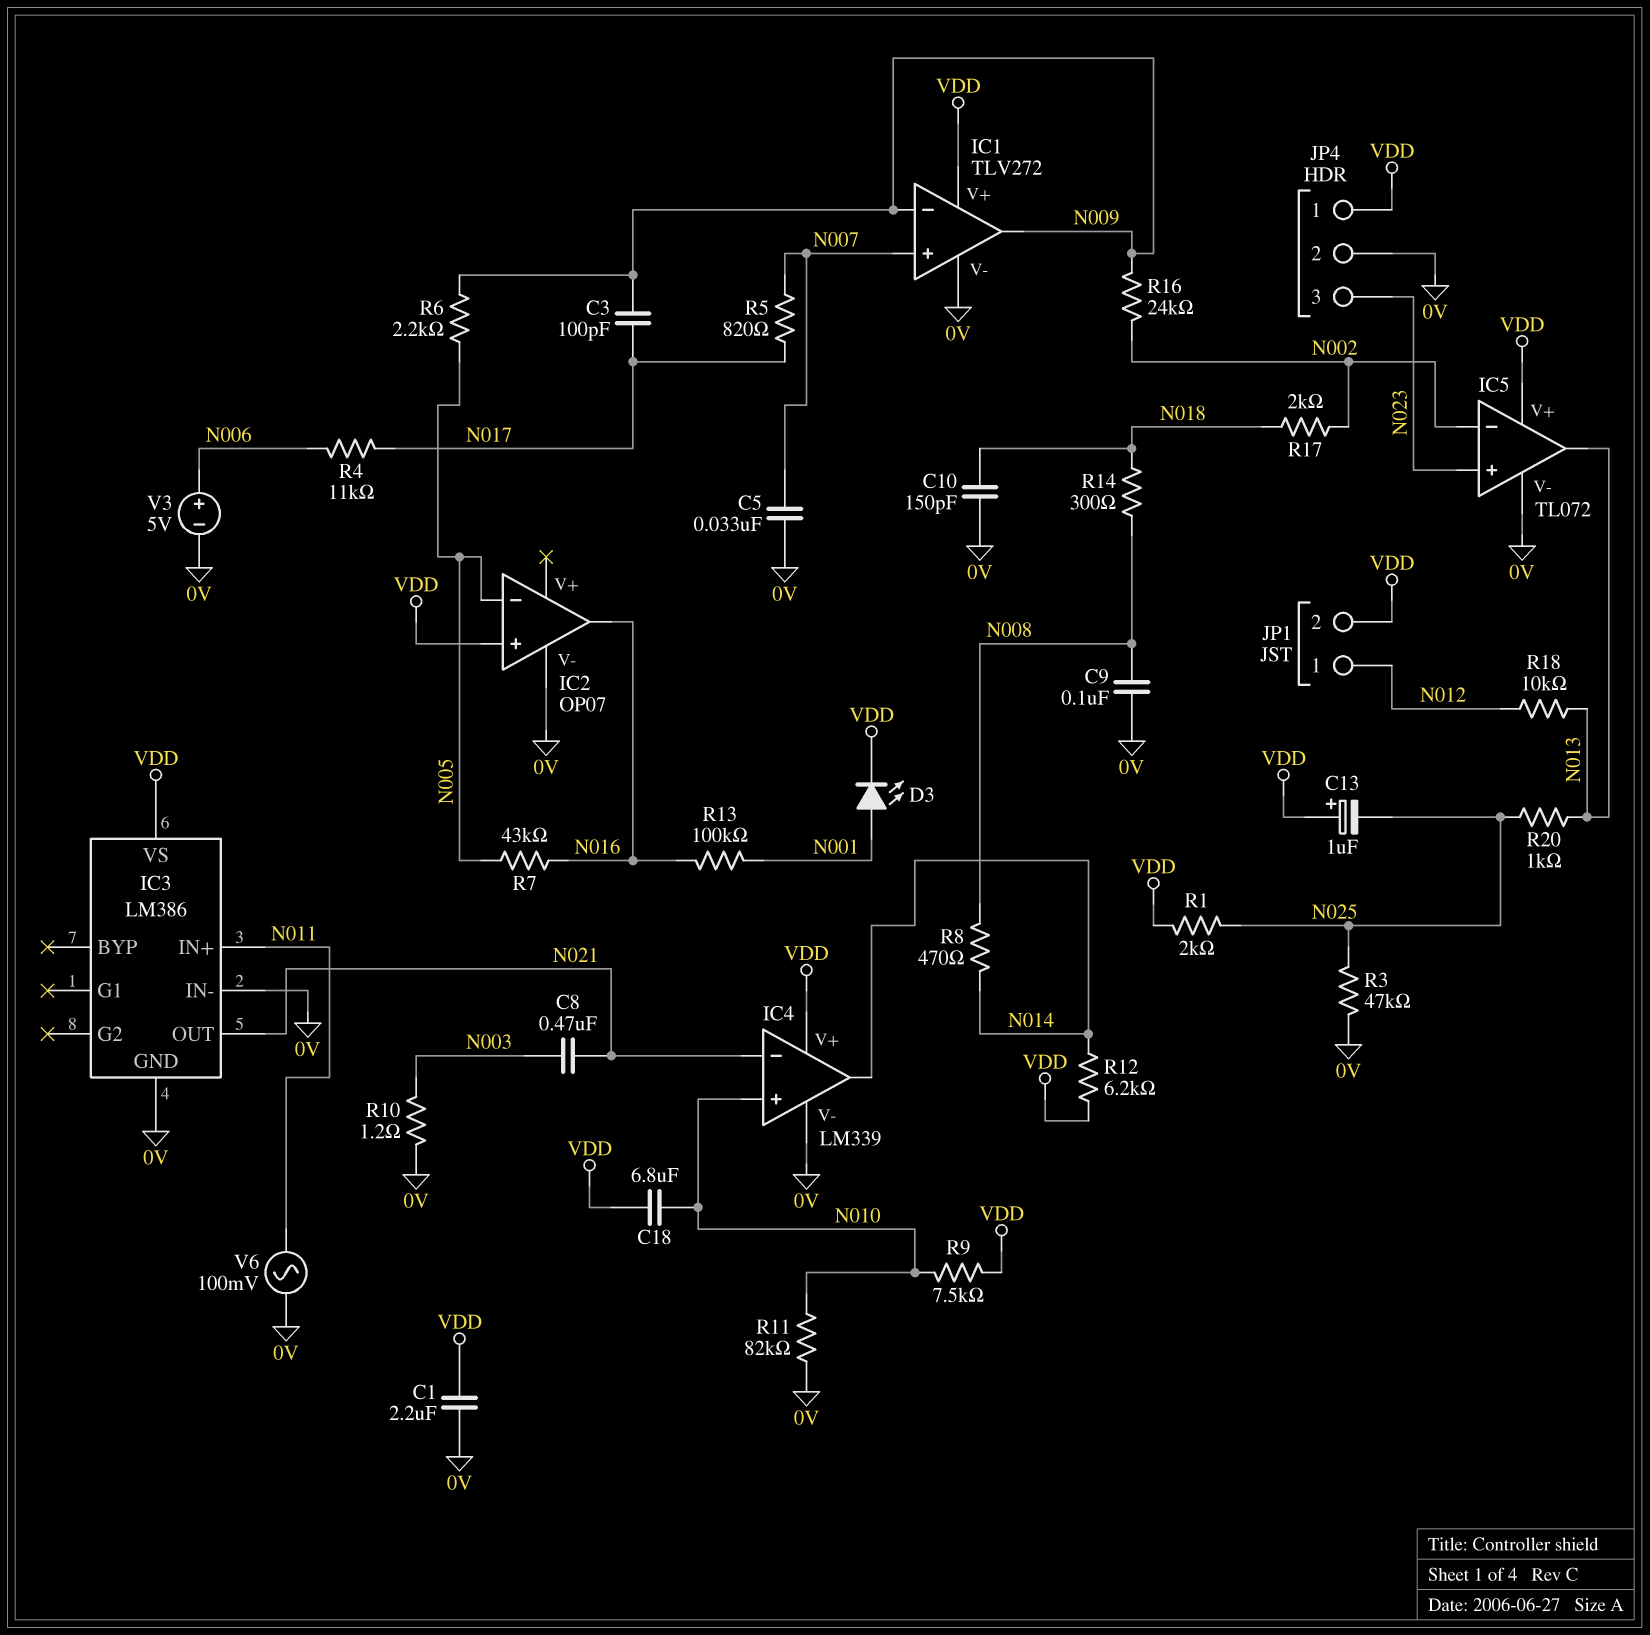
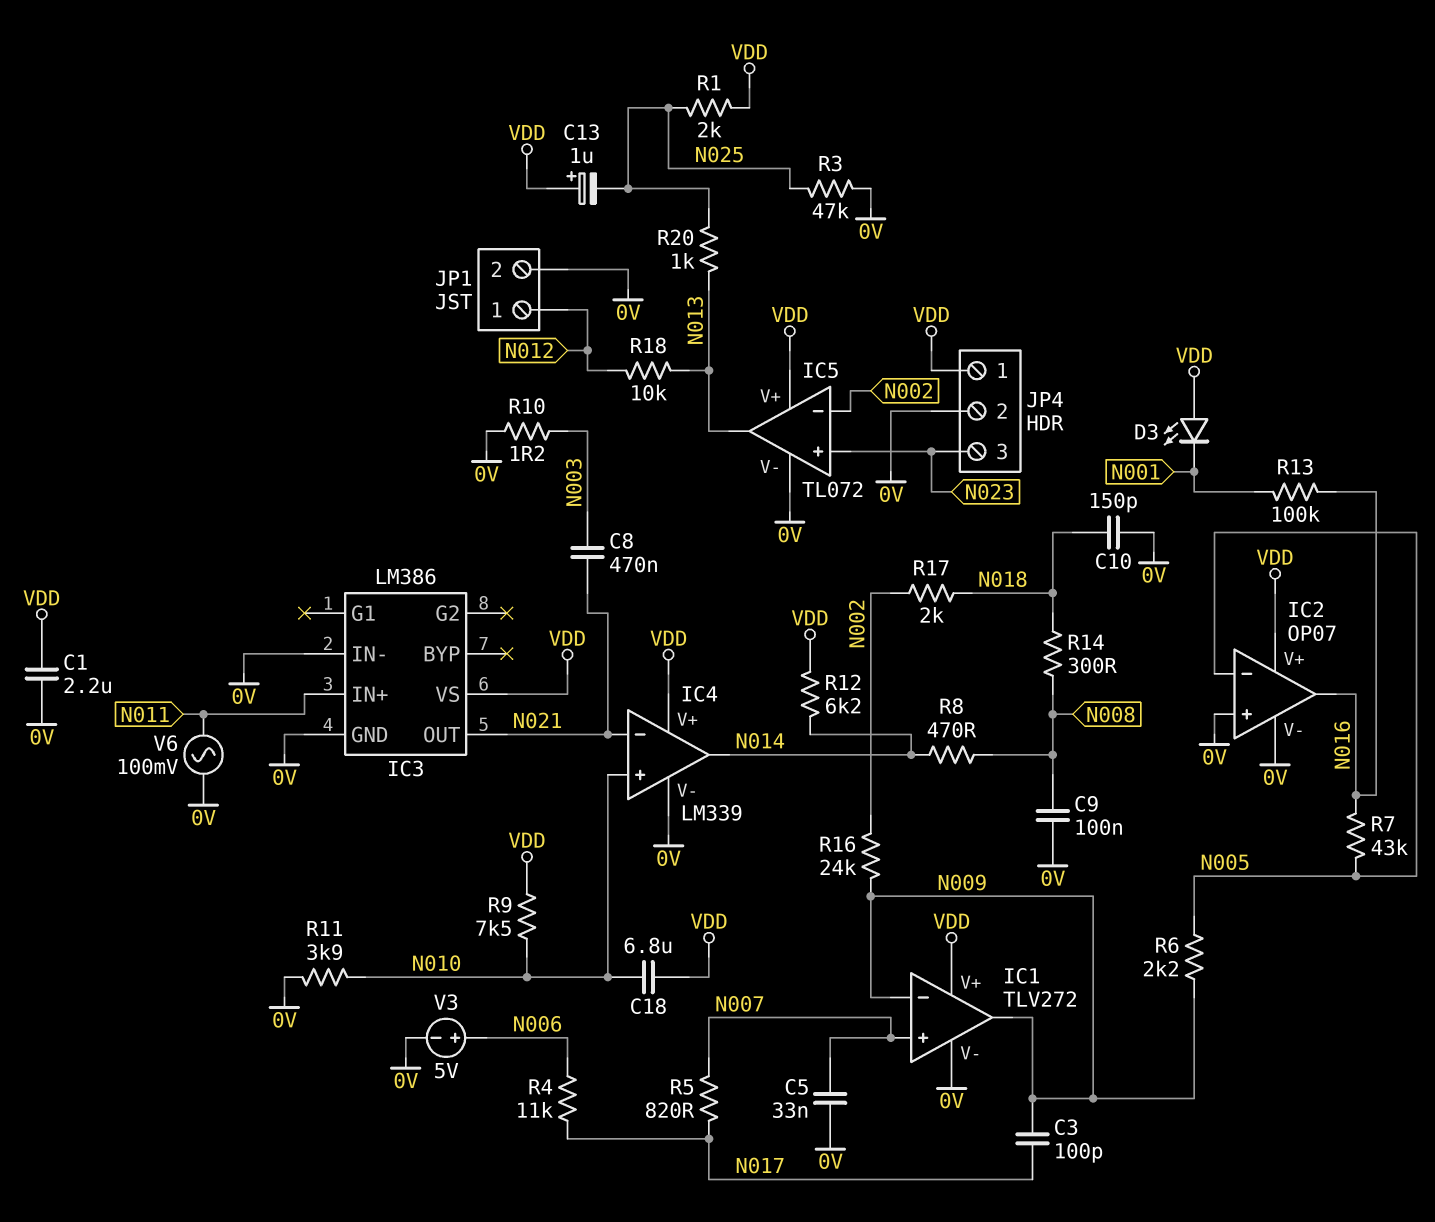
D3: LED (A N001, K VDD) -> LED (A VDD, K N001)
IC2 pin V+: none -> VDD
IC2 pin in+: VDD -> 0V
JP1 pin 2: VDD -> 0V
R11: 82k (0V, N010) -> 3.9k (0V, N010)

